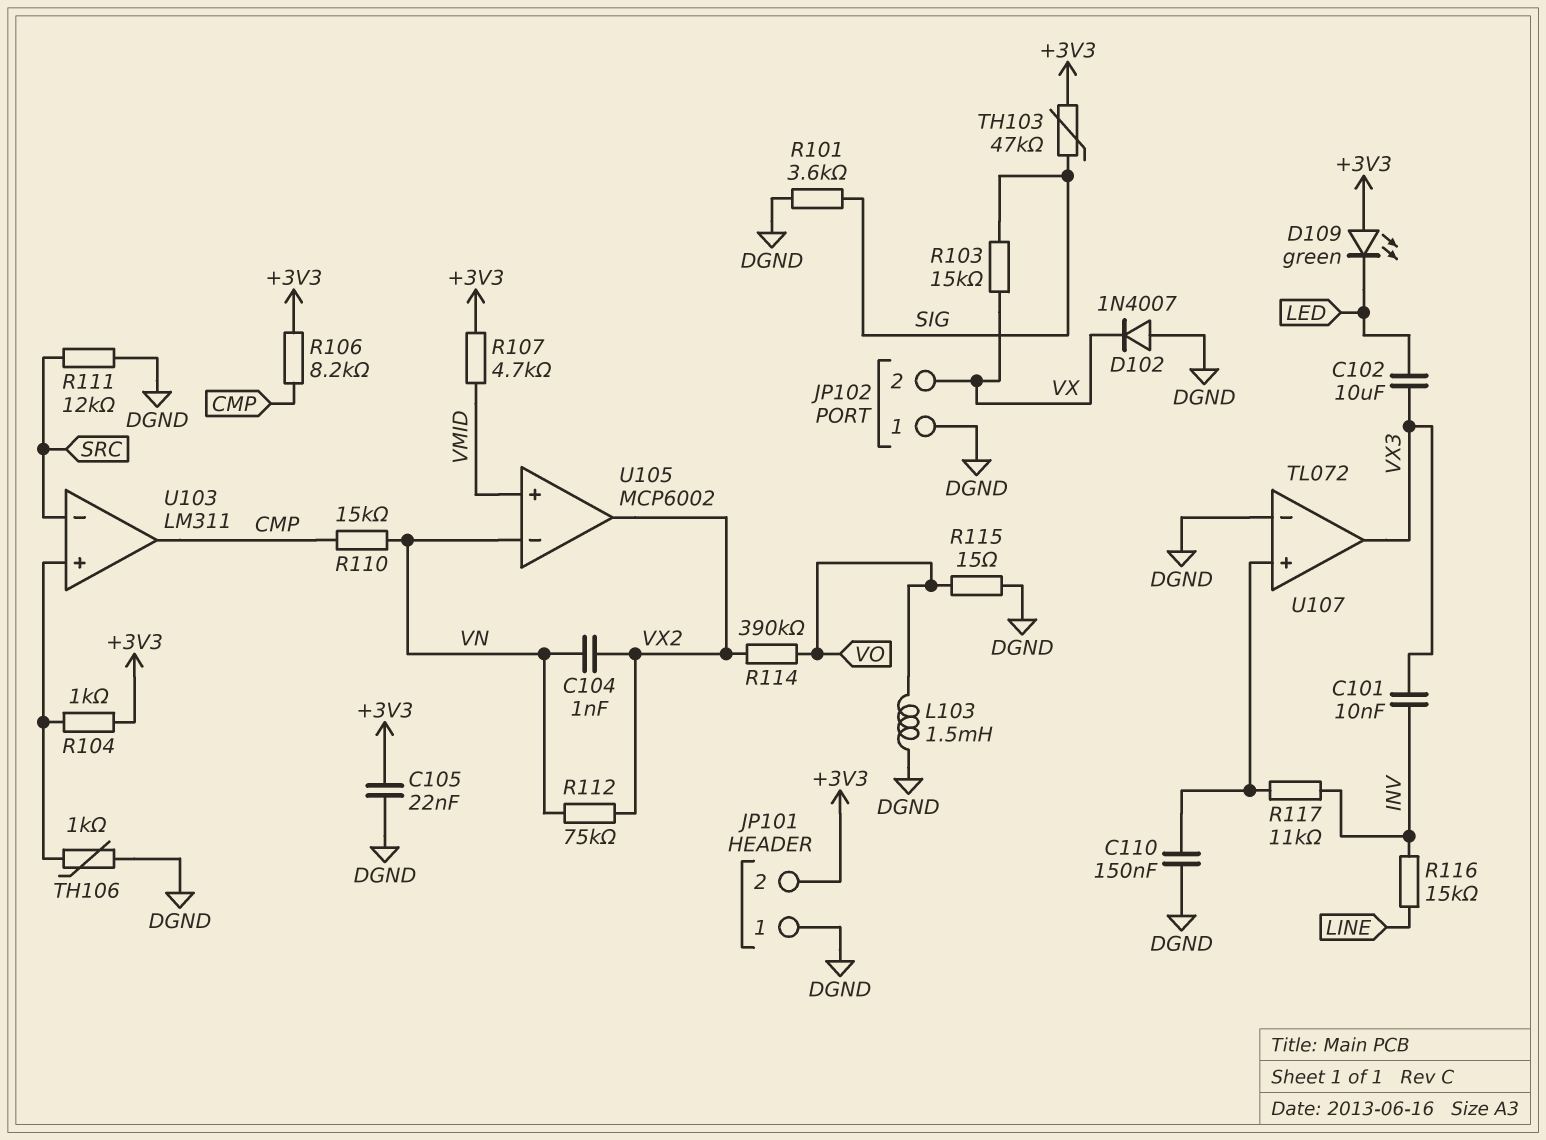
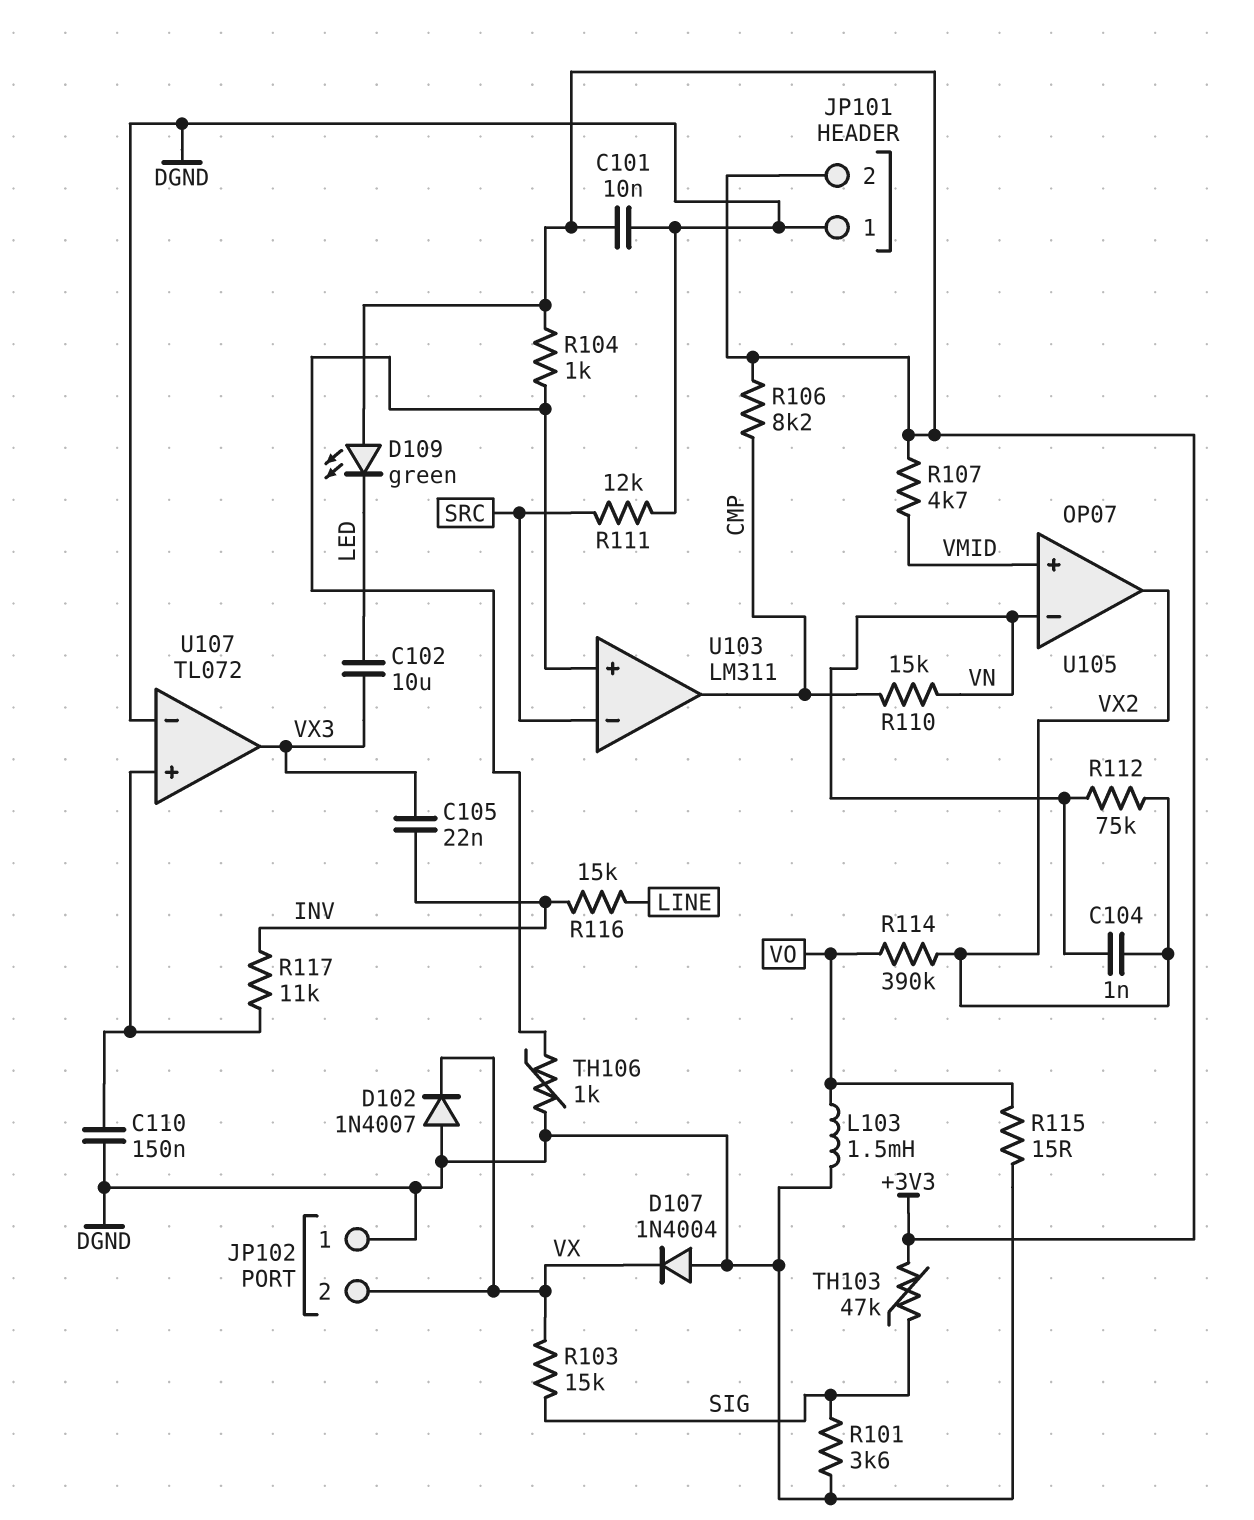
C101: 10nF (INV, VX3) -> 10nF (+3V3, DGND)
C105: 22nF (+3V3, DGND) -> 22nF (INV, VX3)
D107: none -> diode 1N4004 (A DGND, K VX)
U105: MCP6002 -> OP07

